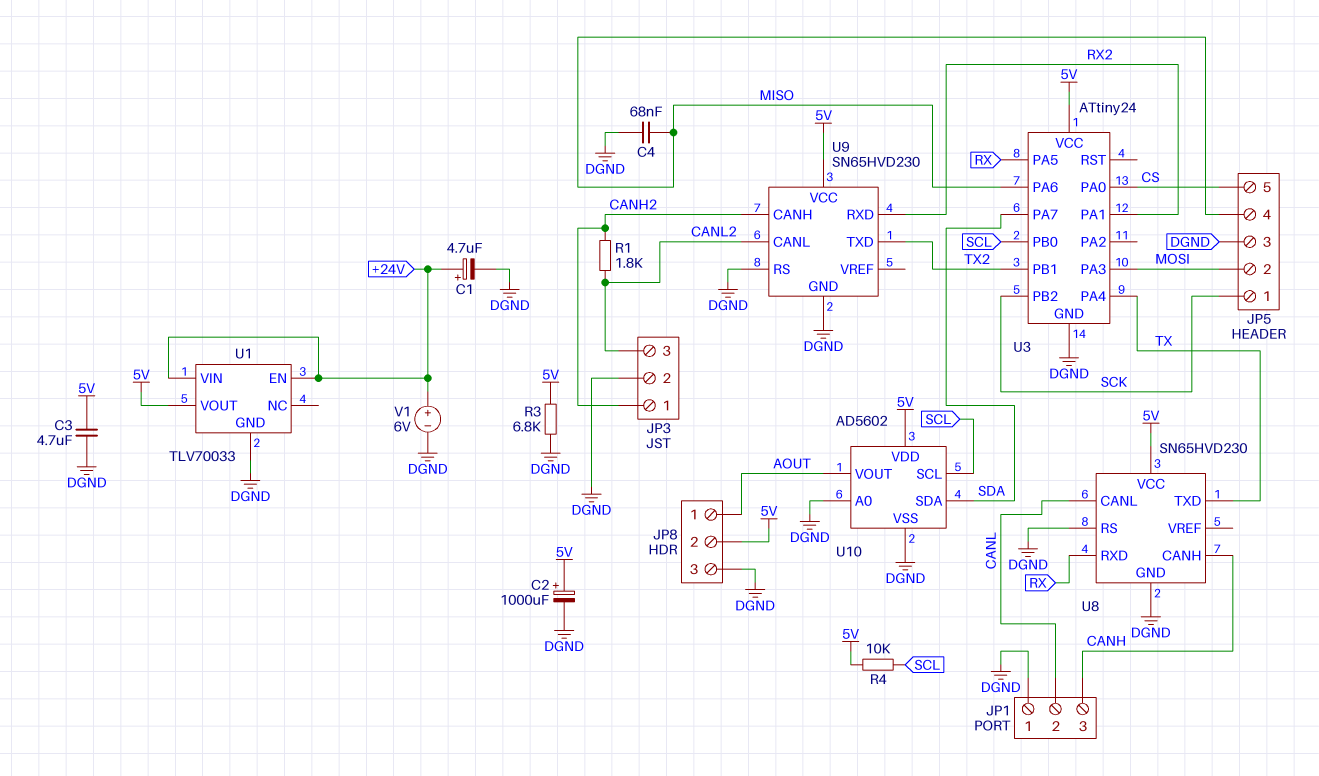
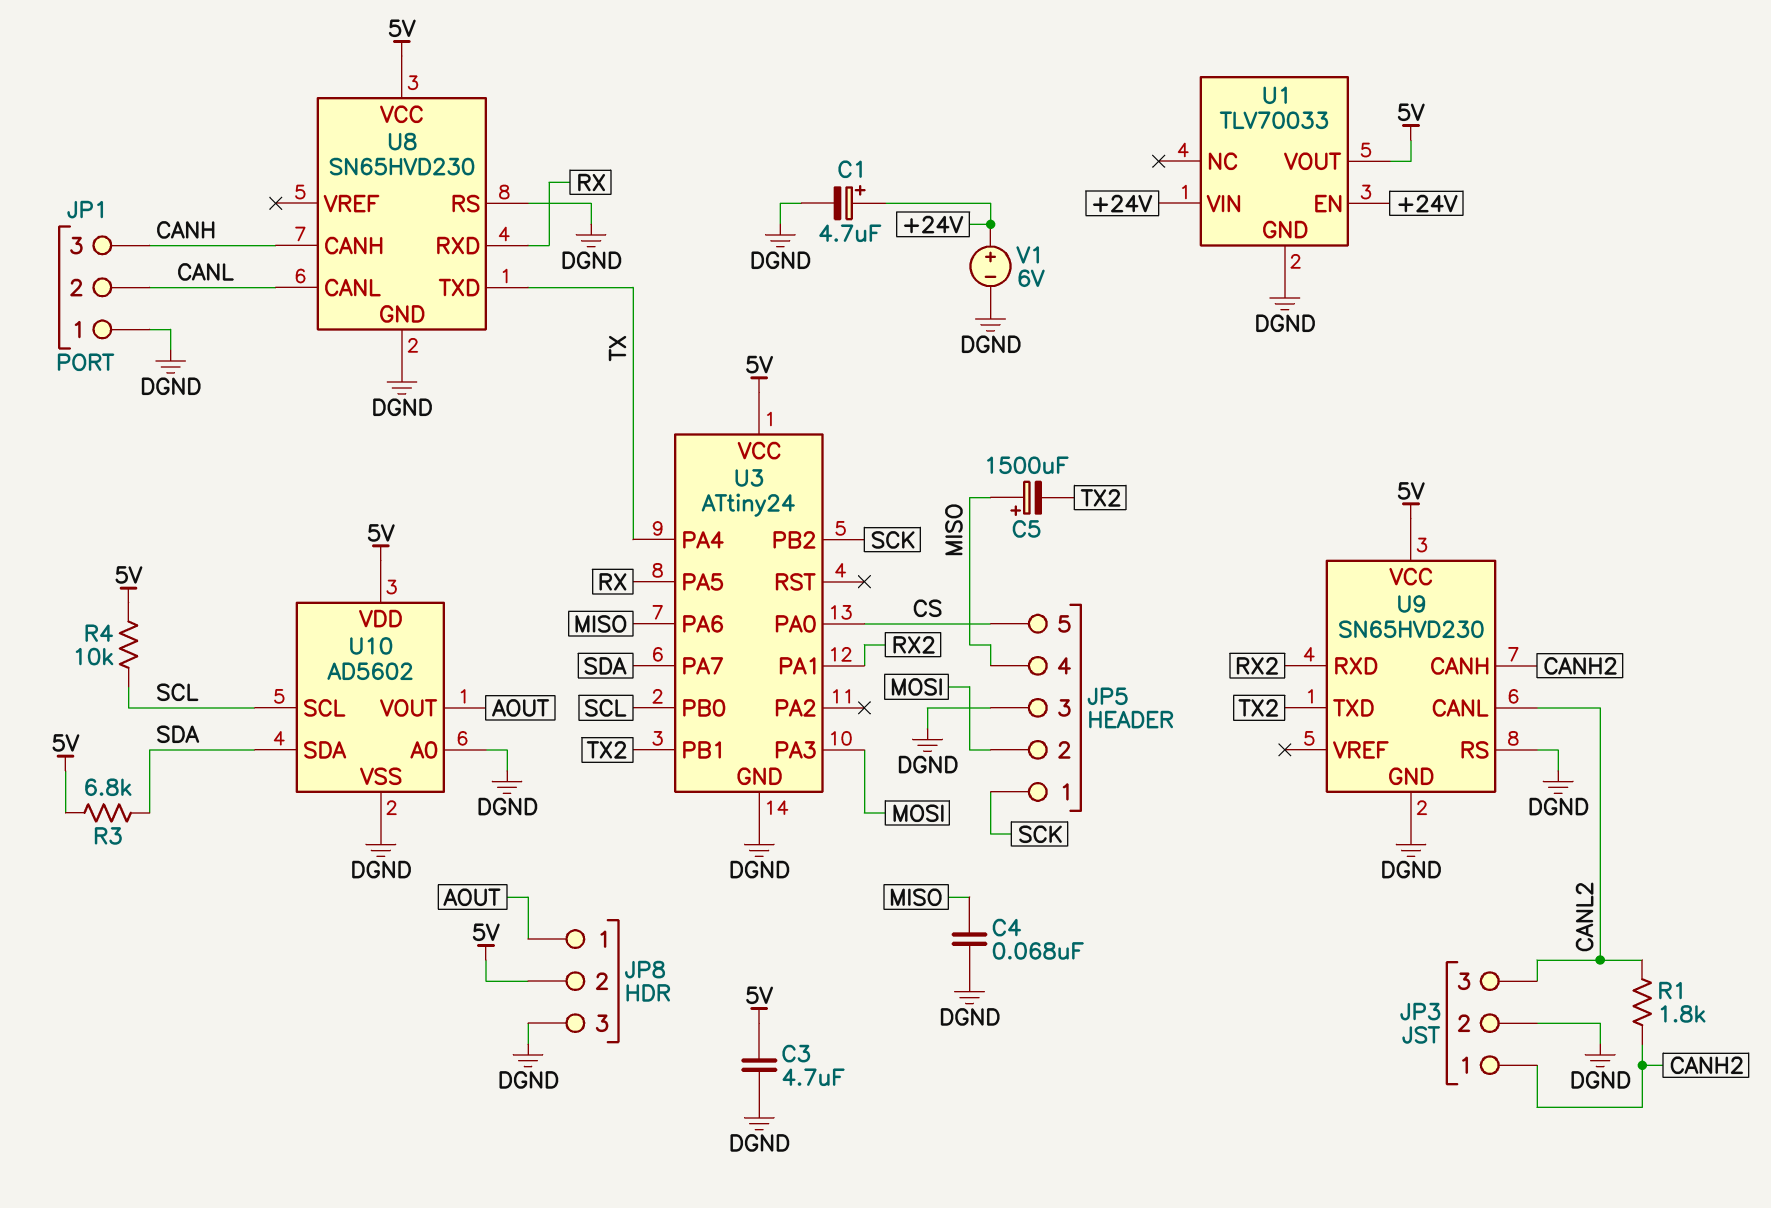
C2: 1000uF (plus 5V, minus DGND) -> none
C5: none -> 1500uF (plus MISO, minus TX2)
R3: 6.8k (5V, DGND) -> 6.8k (5V, SDA)

